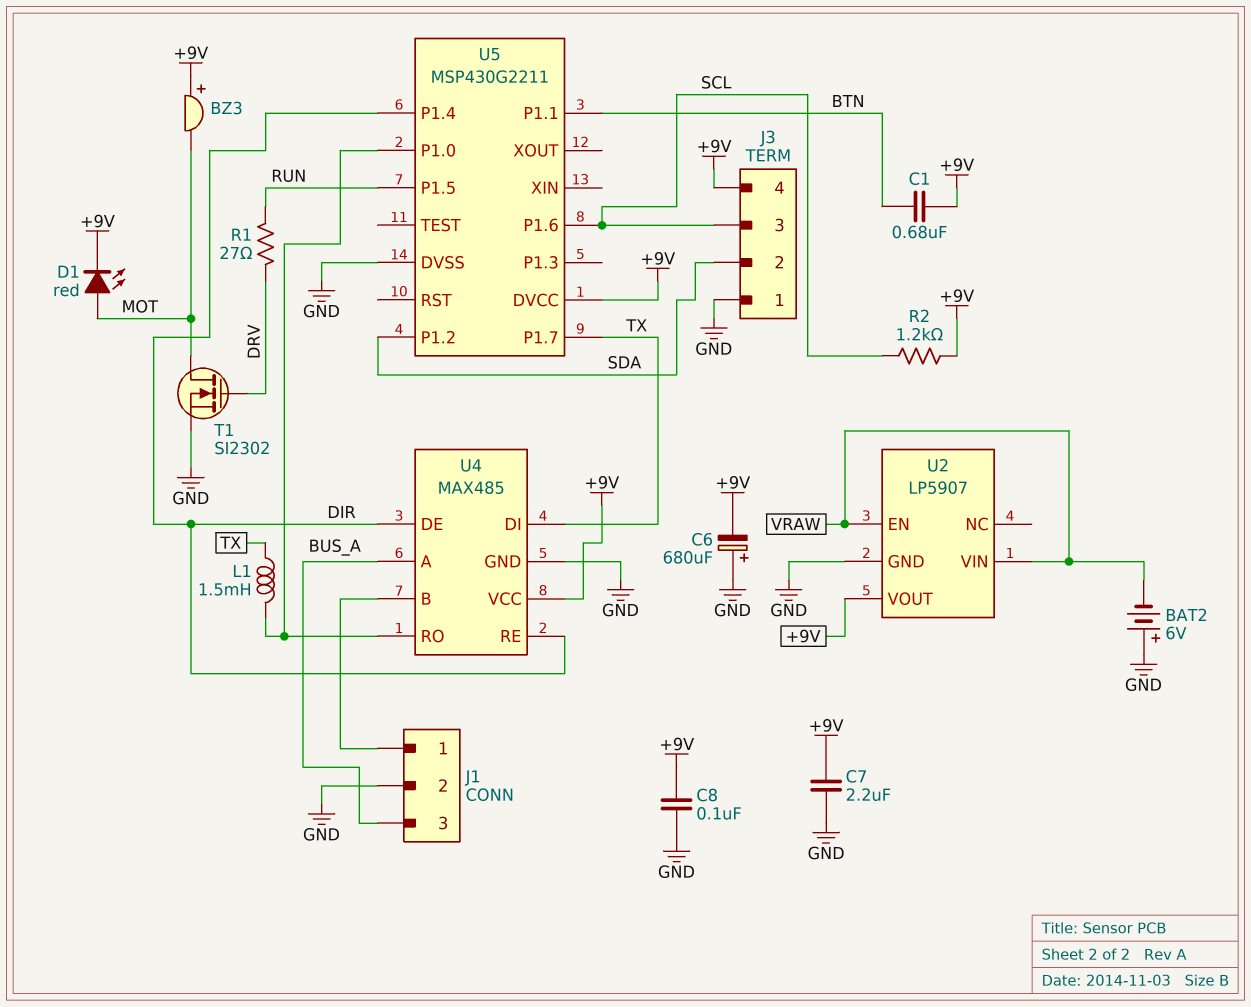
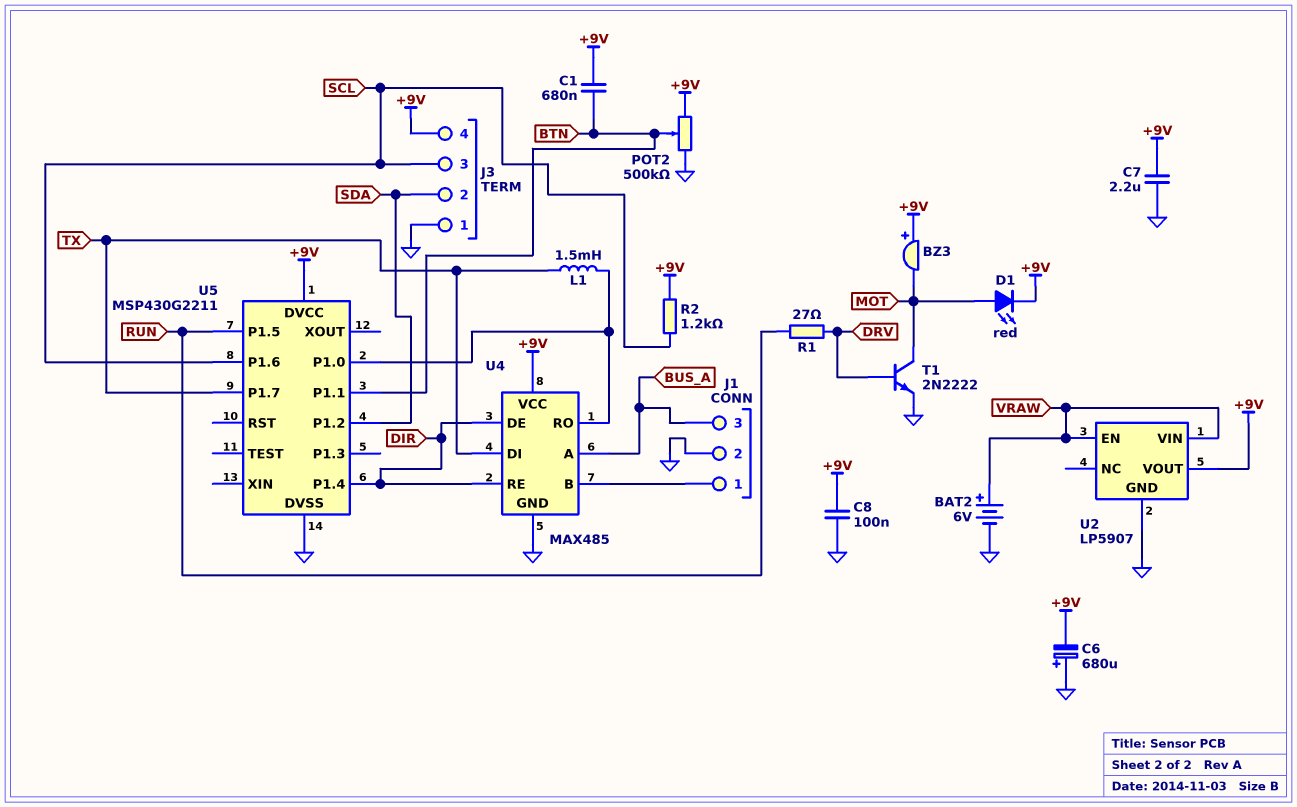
BAT2: 6V (plus GND, minus VRAW) -> 6V (plus VRAW, minus GND)
POT2: none -> 500k (+9V, GND, wiper BTN)
T1: NMOS SI2302 (G DRV, D MOT, S GND) -> NPN 2N2222 (B DRV, C MOT, E GND)

